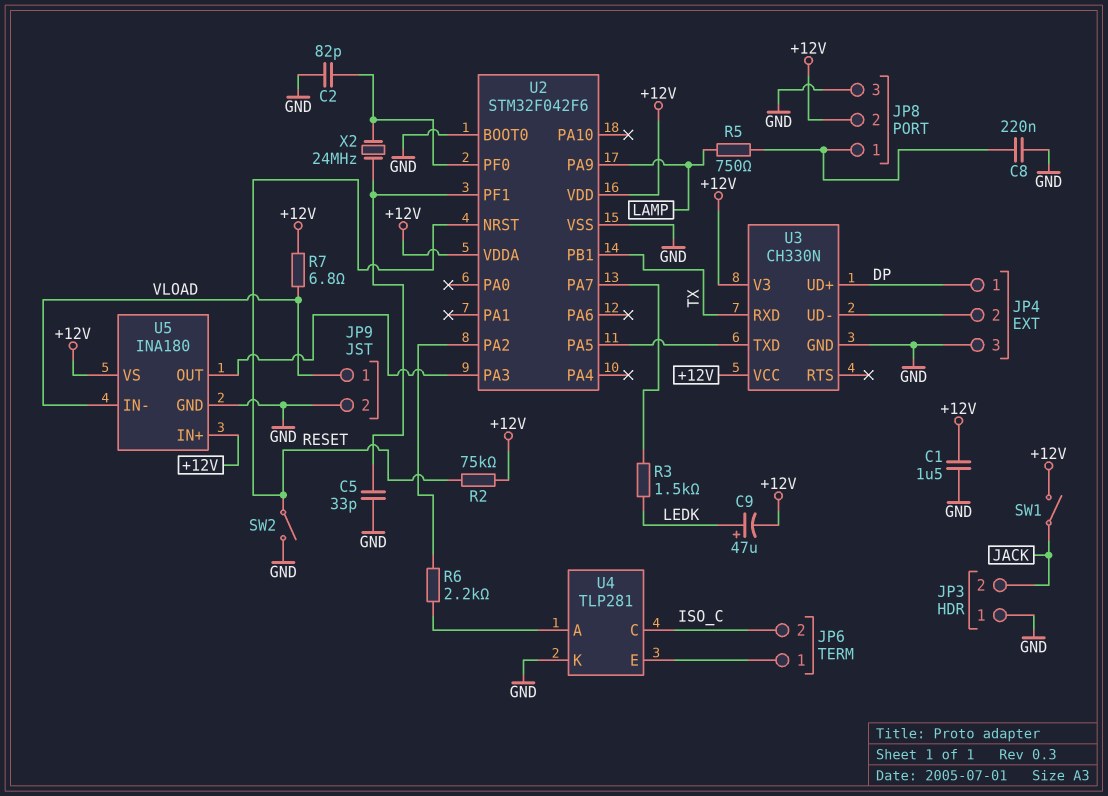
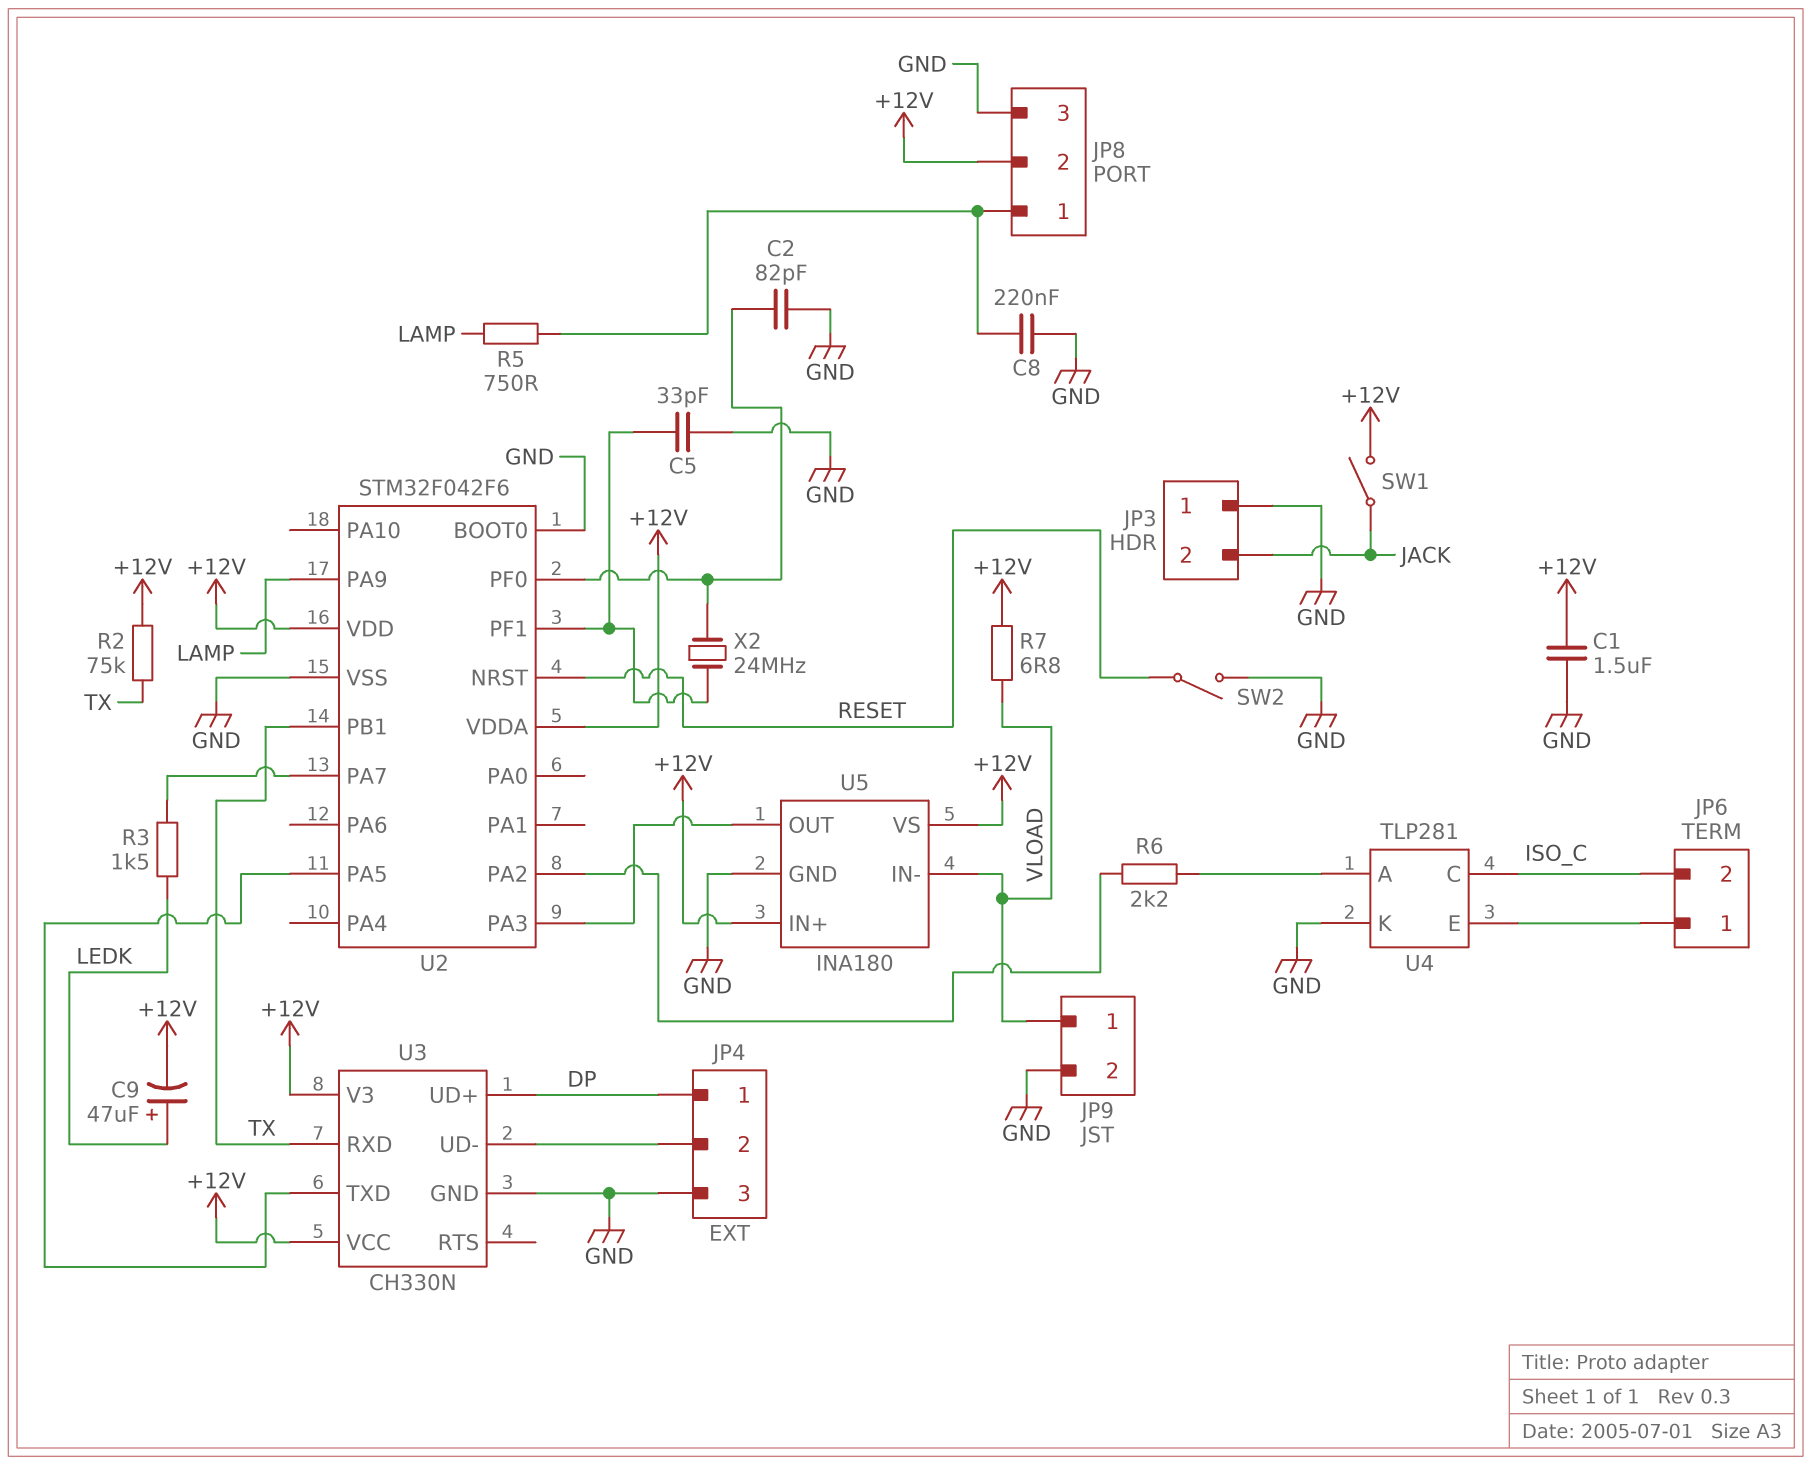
R2: 75k (+12V, RESET) -> 75k (+12V, TX)

